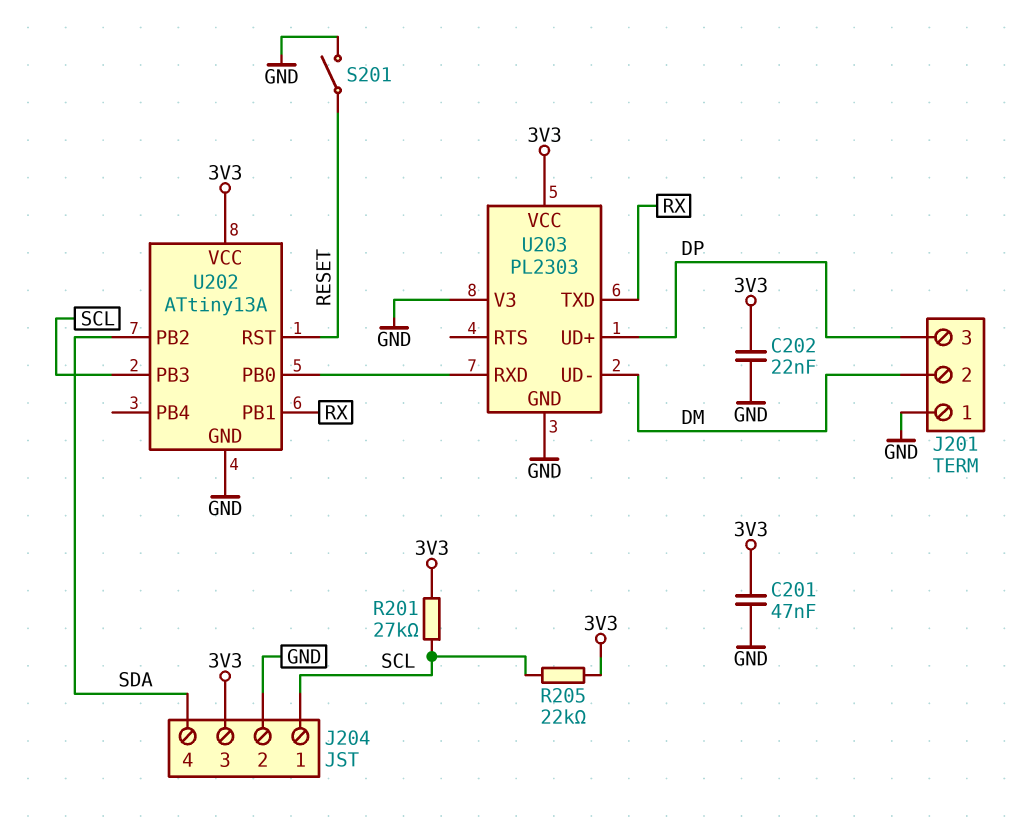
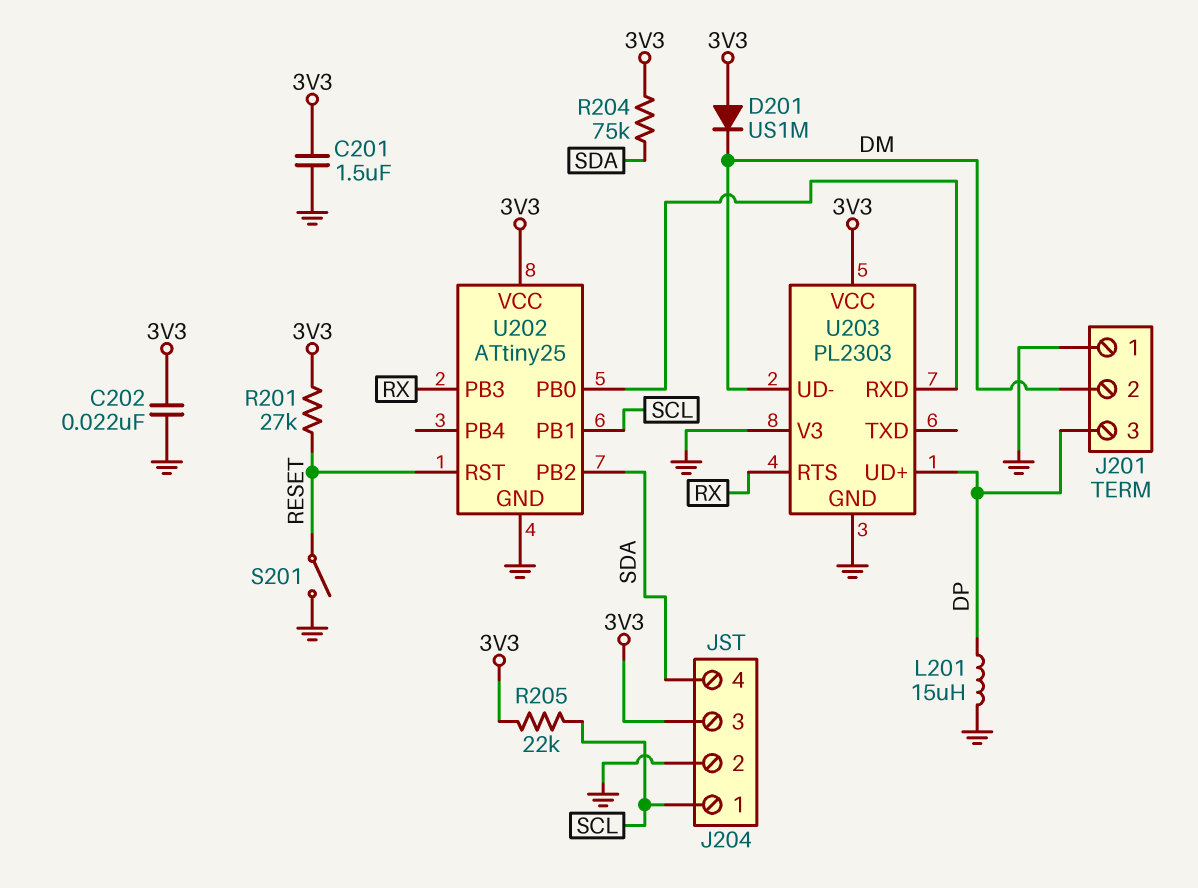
C201: 47nF (3V3, GND) -> 1.5uF (3V3, GND)
D201: none -> diode US1M (A 3V3, K DM)
L201: none -> 15uH (DP, GND)
R201: 27k (3V3, SCL) -> 27k (3V3, RESET)
R204: none -> 75k (3V3, SDA)
U202: ATtiny13A -> ATtiny25
U202 pin PB1: RX -> SCL
U202 pin PB3: SCL -> RX
U203 pin RTS: none -> RX
U203 pin TXD: RX -> none

